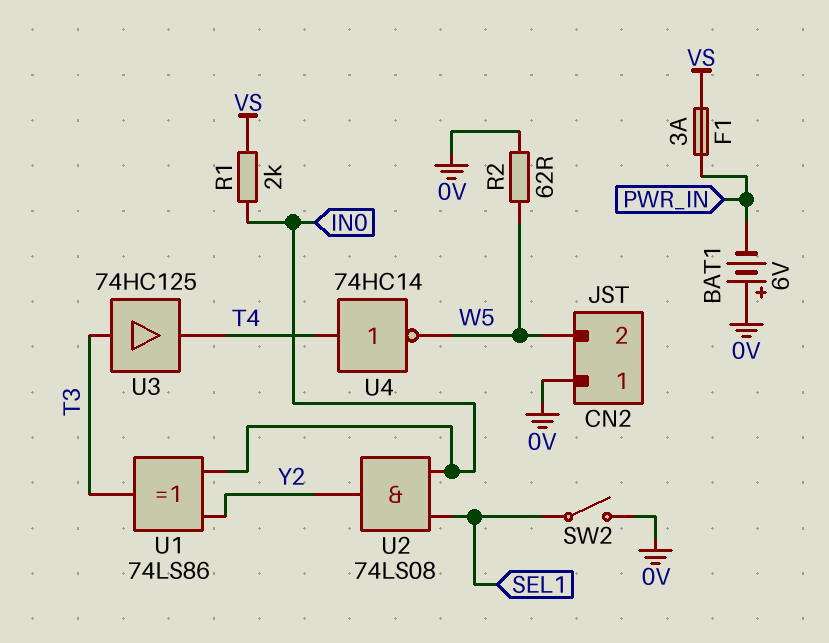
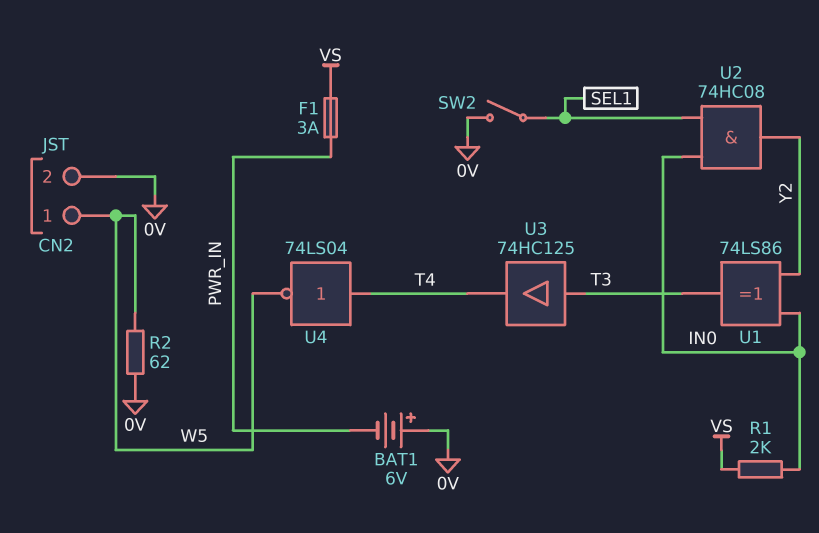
CN2 pin 1: 0V -> W5
CN2 pin 2: W5 -> 0V
U2: AND 74LS08 (in IN0, in SEL1, out Y2) -> AND 74HC08 (in IN0, in SEL1, out Y2)
U4: NOT 74HC14 (in T4, out W5) -> NOT 74LS04 (in T4, out W5)

